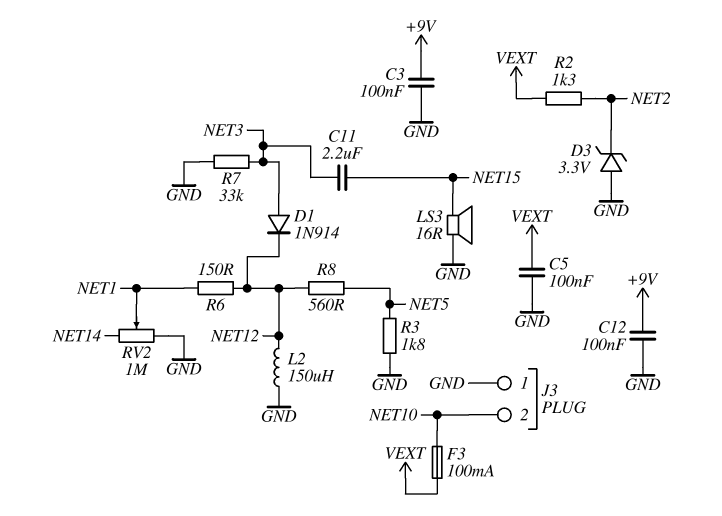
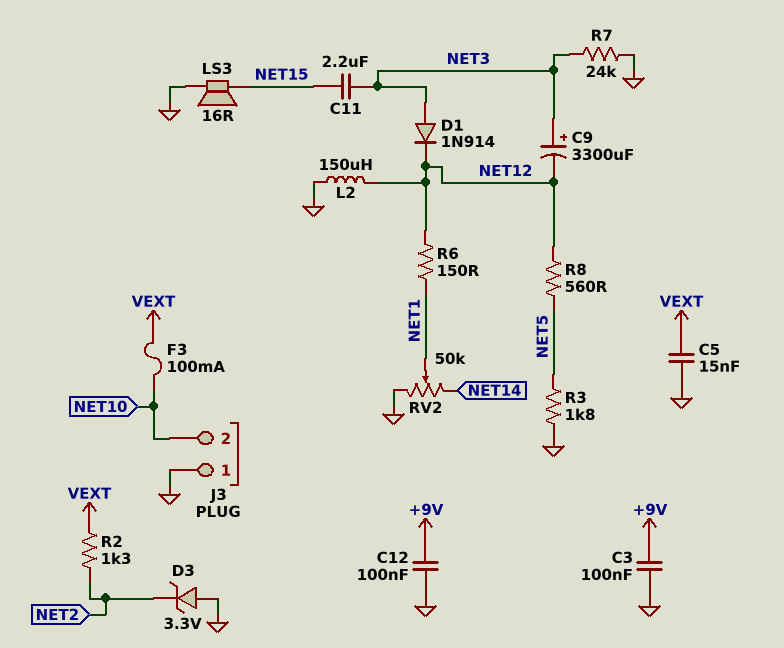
C5: 100nF (GND, VEXT) -> 15nF (GND, VEXT)
C9: none -> 3300uF (plus NET3, minus NET12)
R7: 33k (GND, NET3) -> 24k (GND, NET3)
RV2: 1M (GND, NET14, wiper NET1) -> 50k (GND, NET14, wiper NET1)

